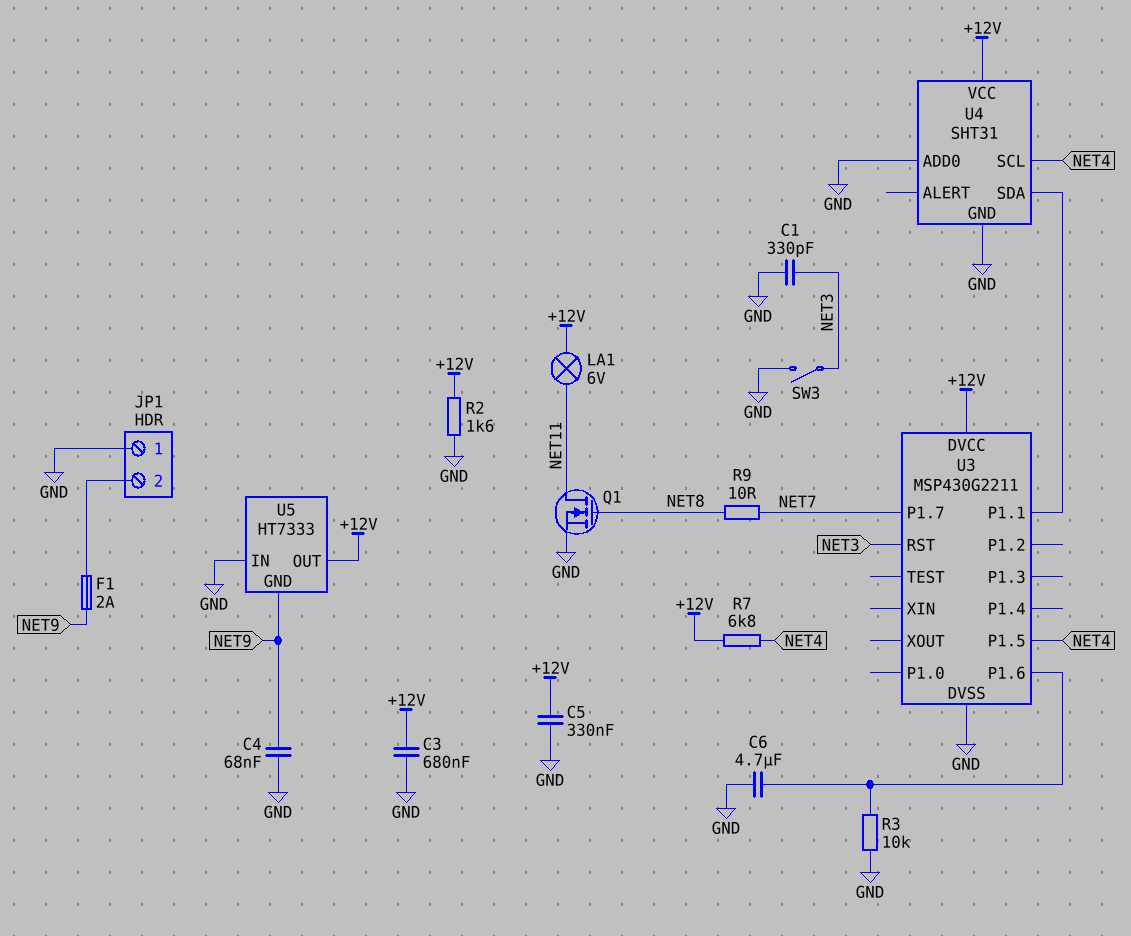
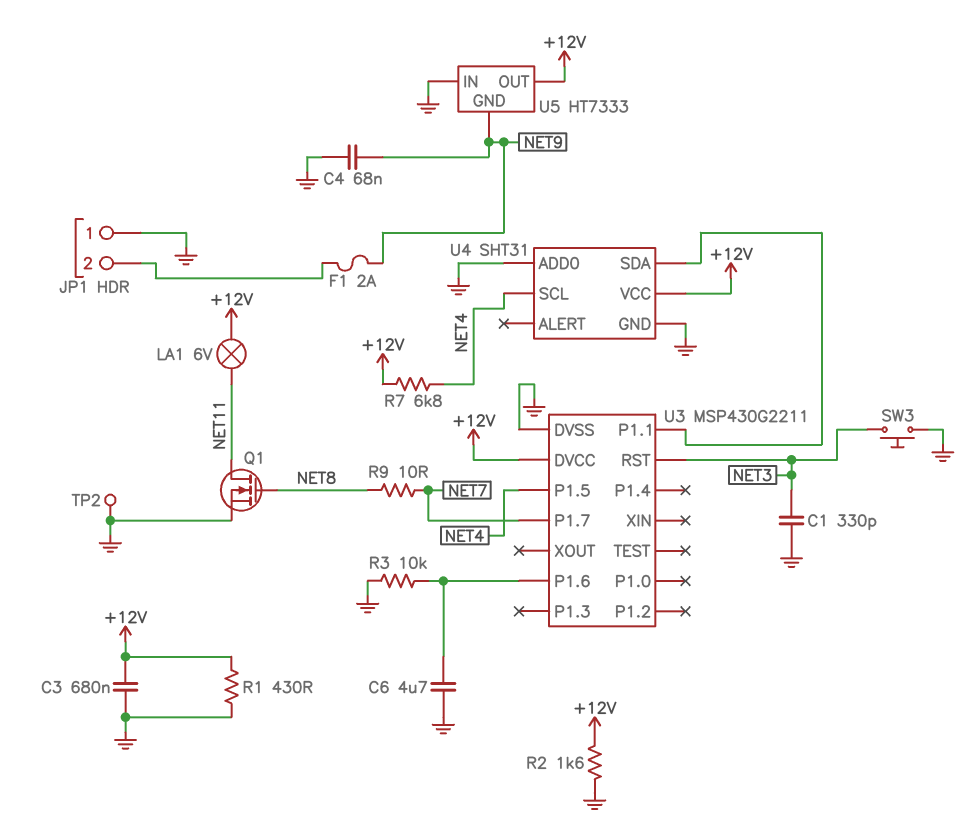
C5: 330nF (+12V, GND) -> none
R1: none -> 430 (+12V, GND)
SW3: switch (GND, NET3) -> button (GND, NET3)
TP2: none -> test point (GND)

